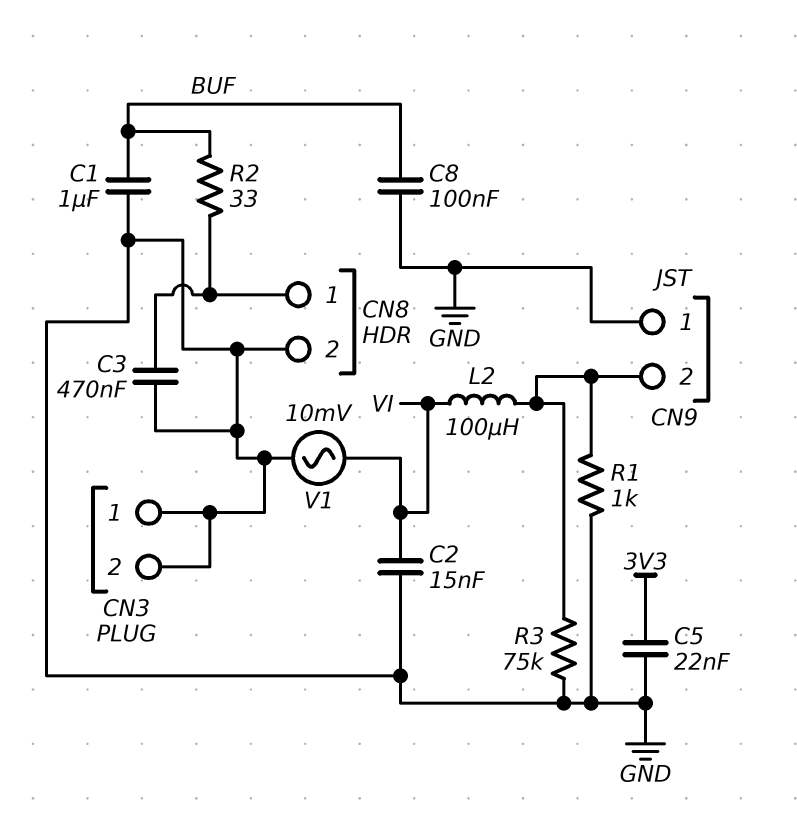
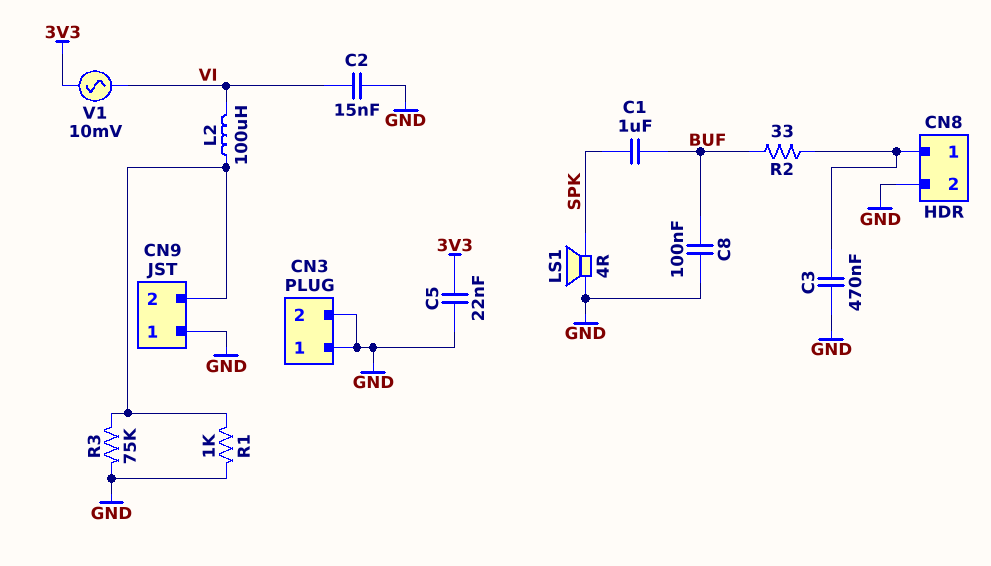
C1: 1uF (BUF, GND) -> 1uF (BUF, SPK)
LS1: none -> speaker 4R (GND, SPK)
V1: AC 10mV (GND, VI) -> AC 10mV (3V3, VI)

